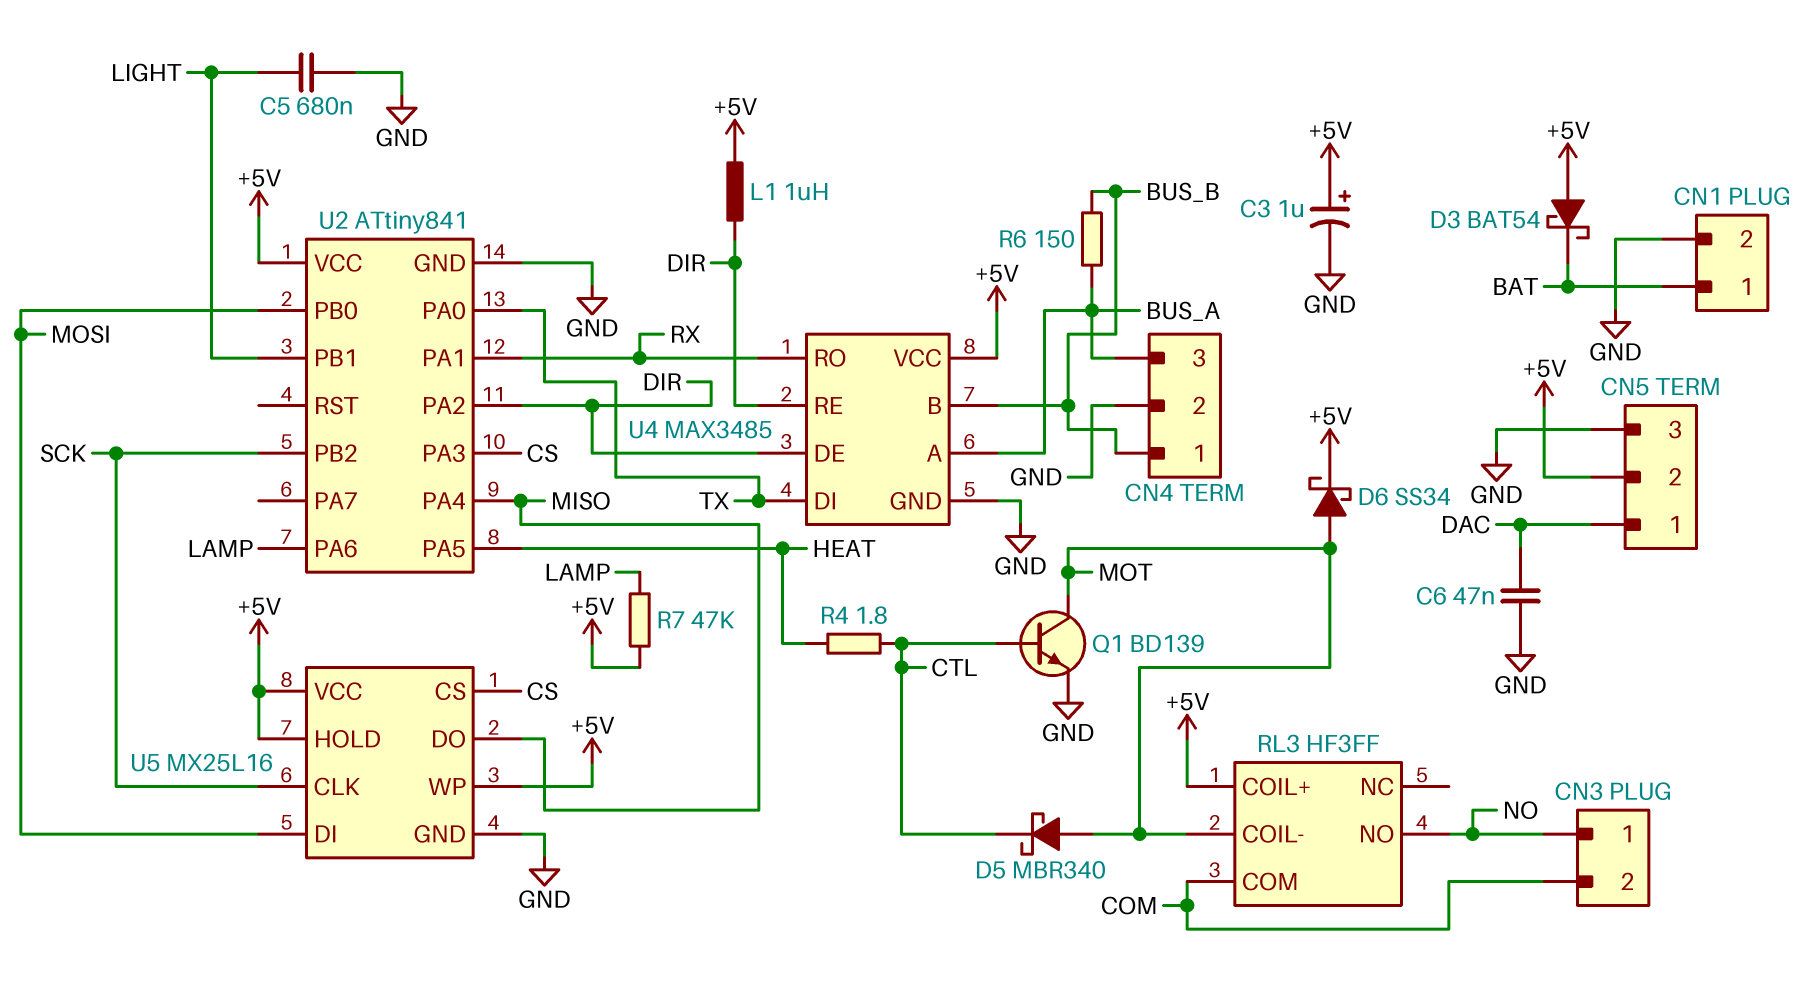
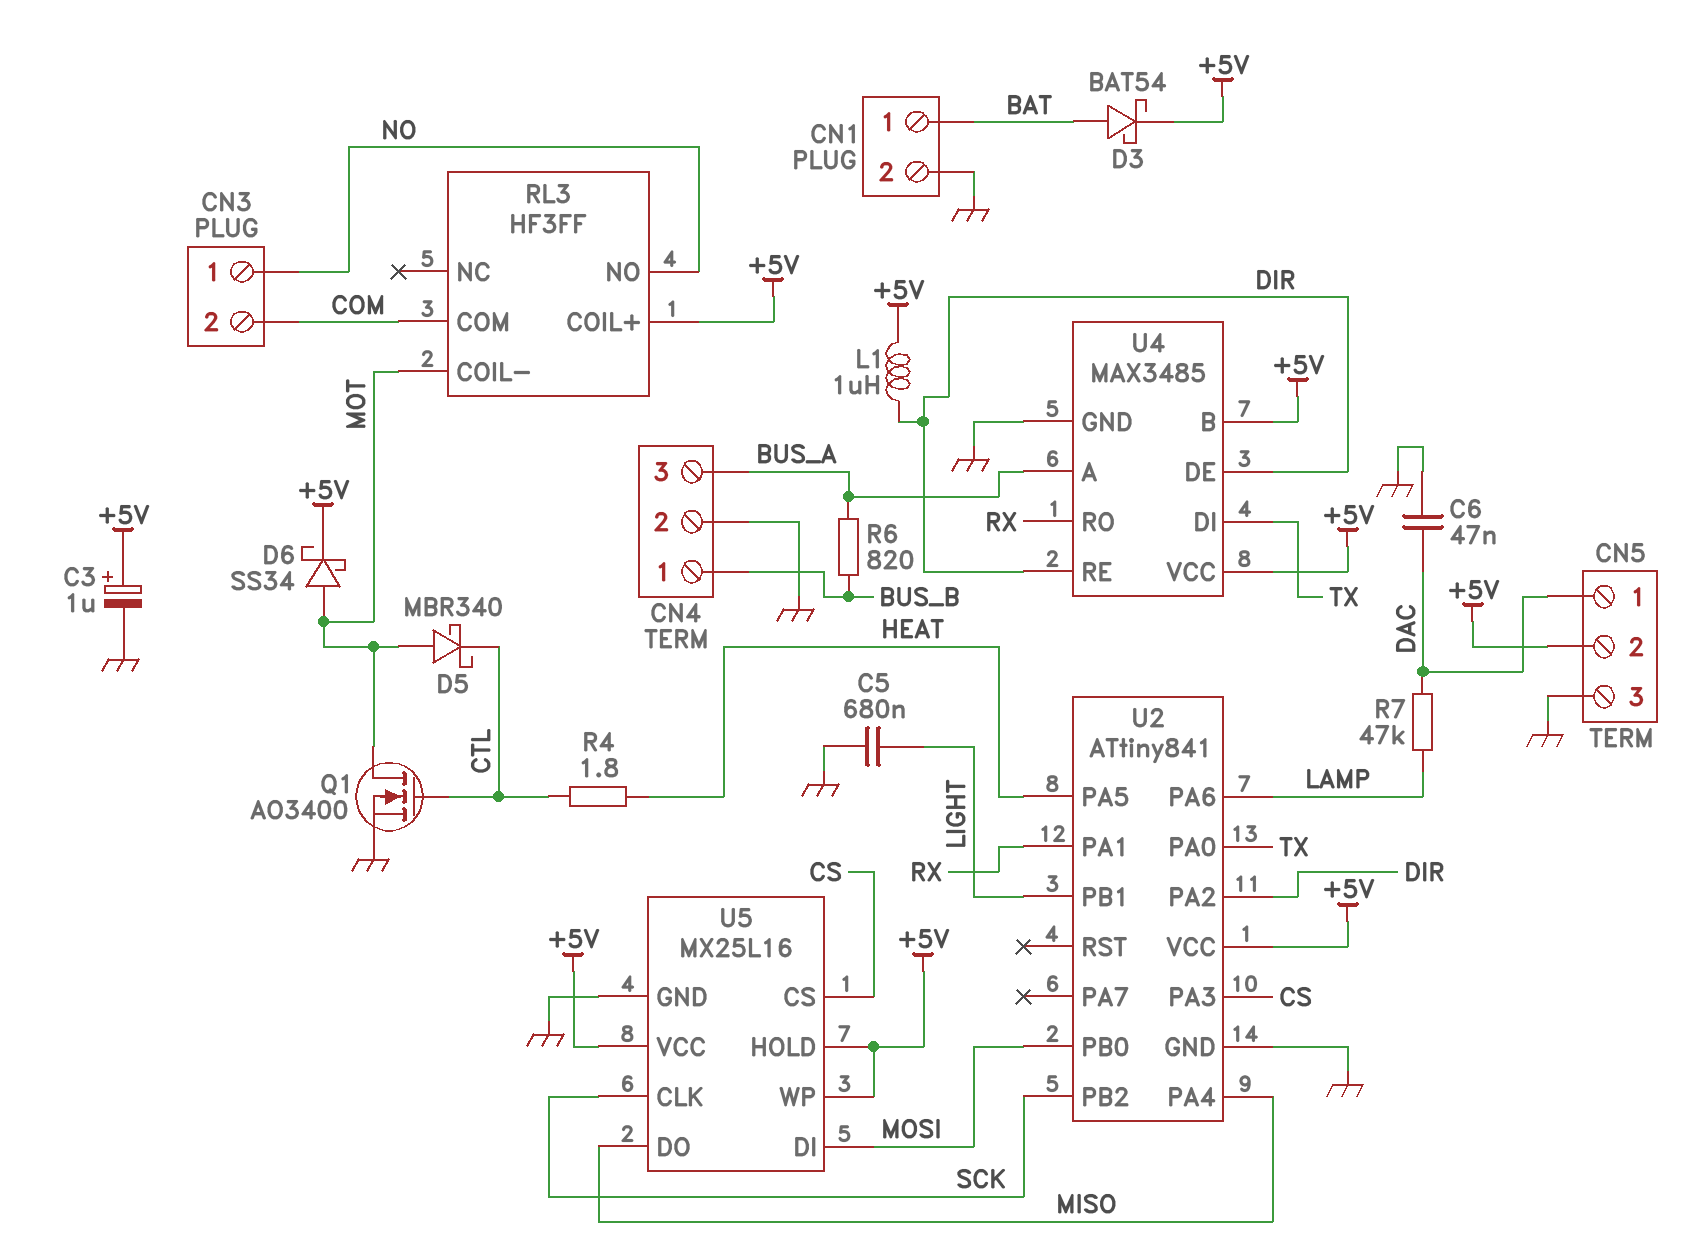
D3: schottky BAT54 (A +5V, K BAT) -> schottky BAT54 (A BAT, K +5V)
Q1: NPN BD139 (B CTL, C MOT, E GND) -> NMOS AO3400 (G CTL, D MOT, S GND)
R6: 150 (BUS_A, BUS_B) -> 820 (BUS_A, BUS_B)
R7: 47k (+5V, LAMP) -> 47k (DAC, LAMP)
U4 pin B: BUS_B -> +5V

